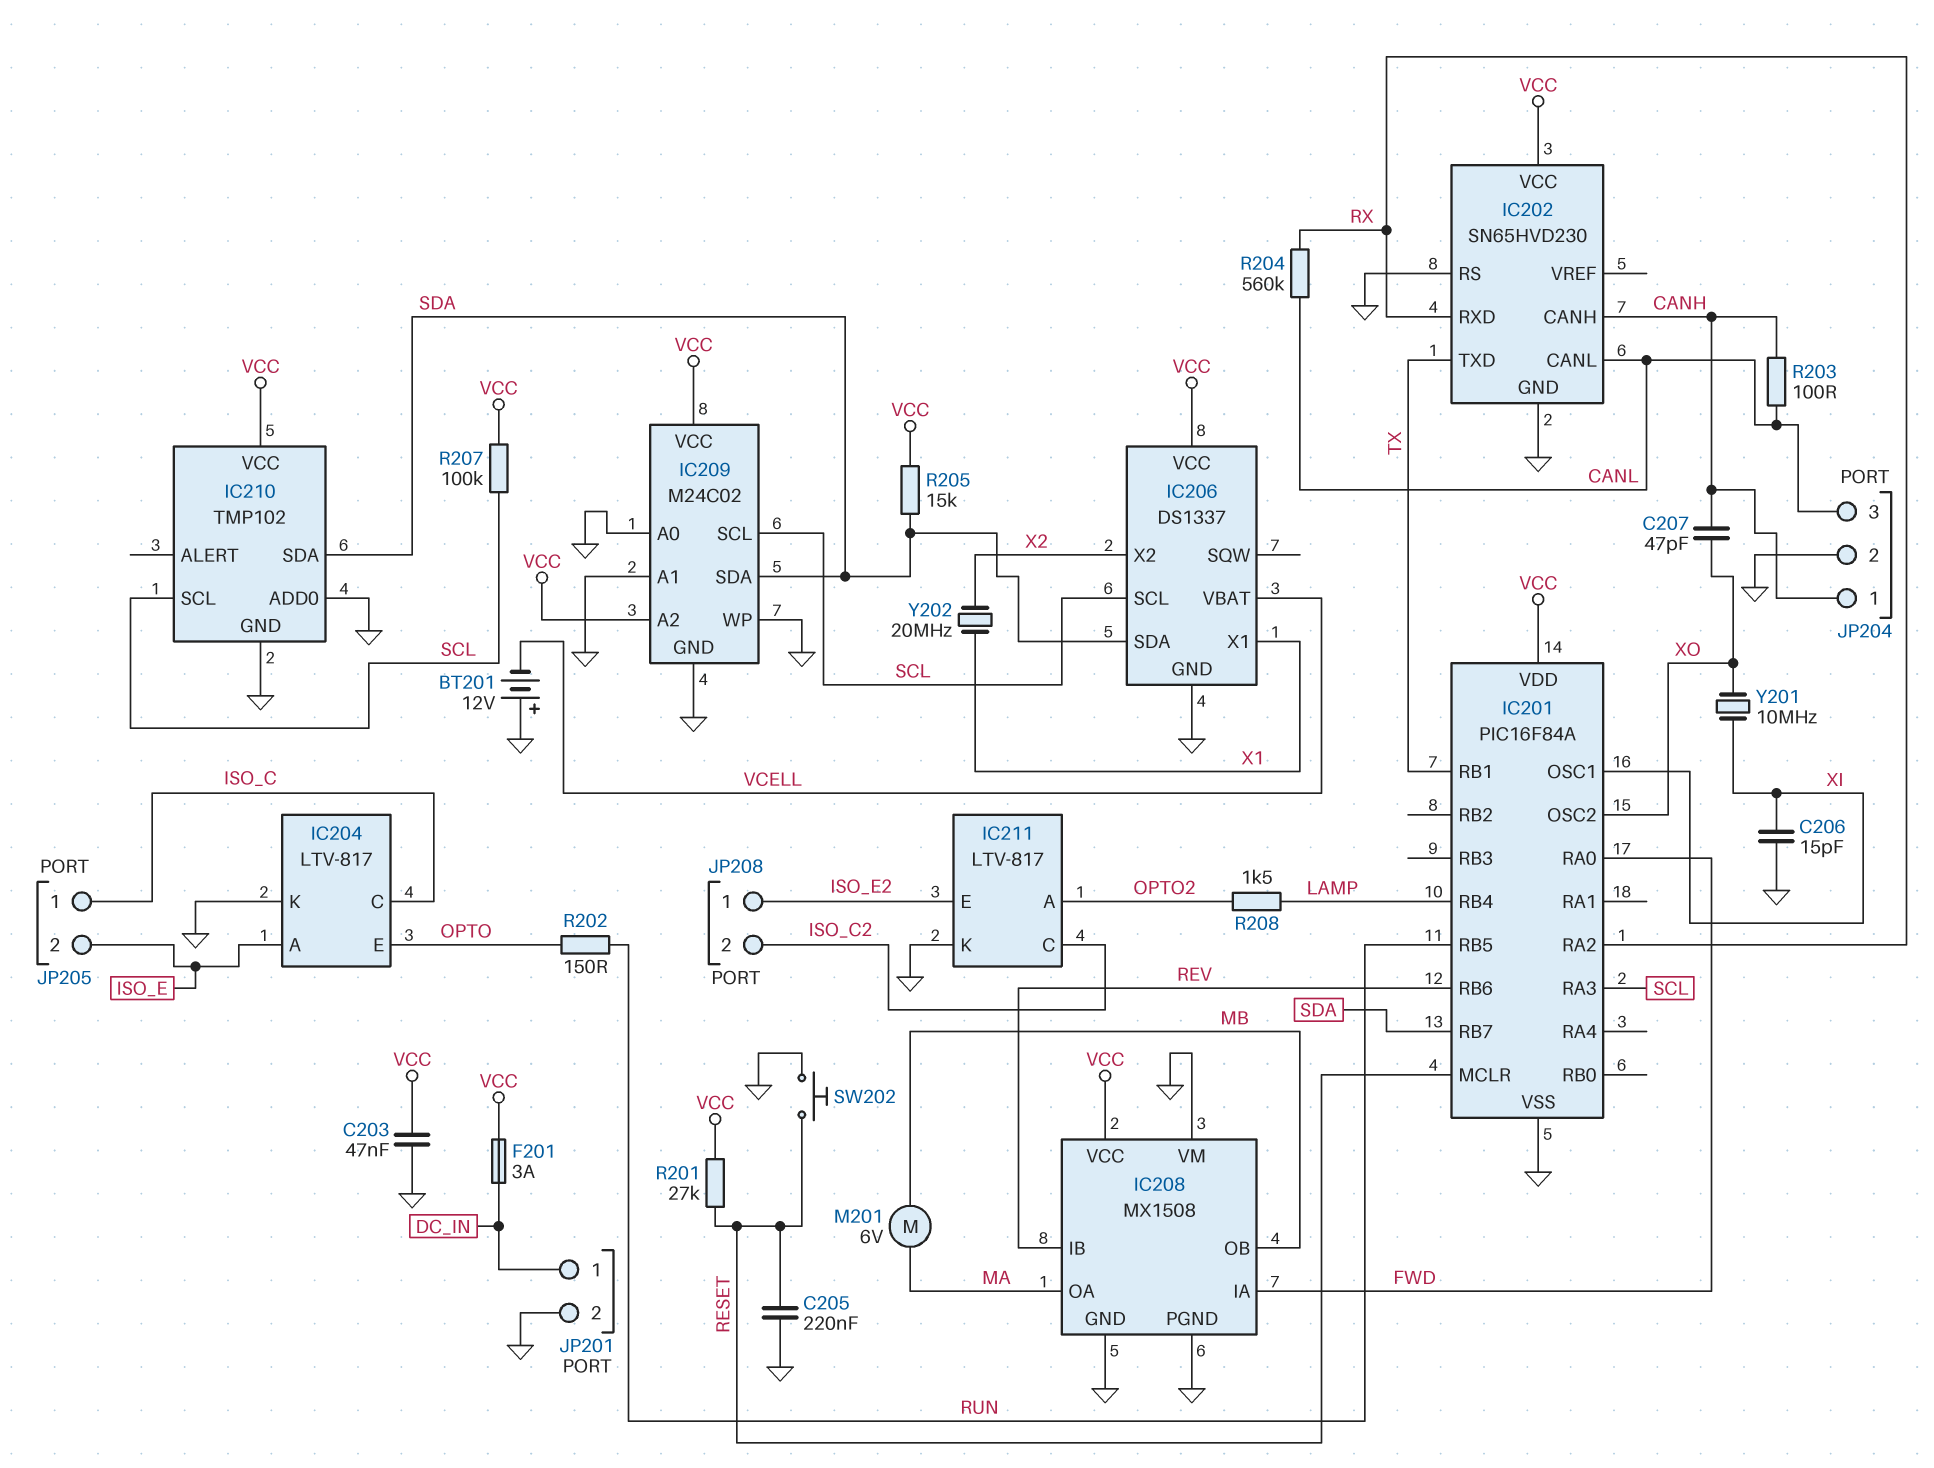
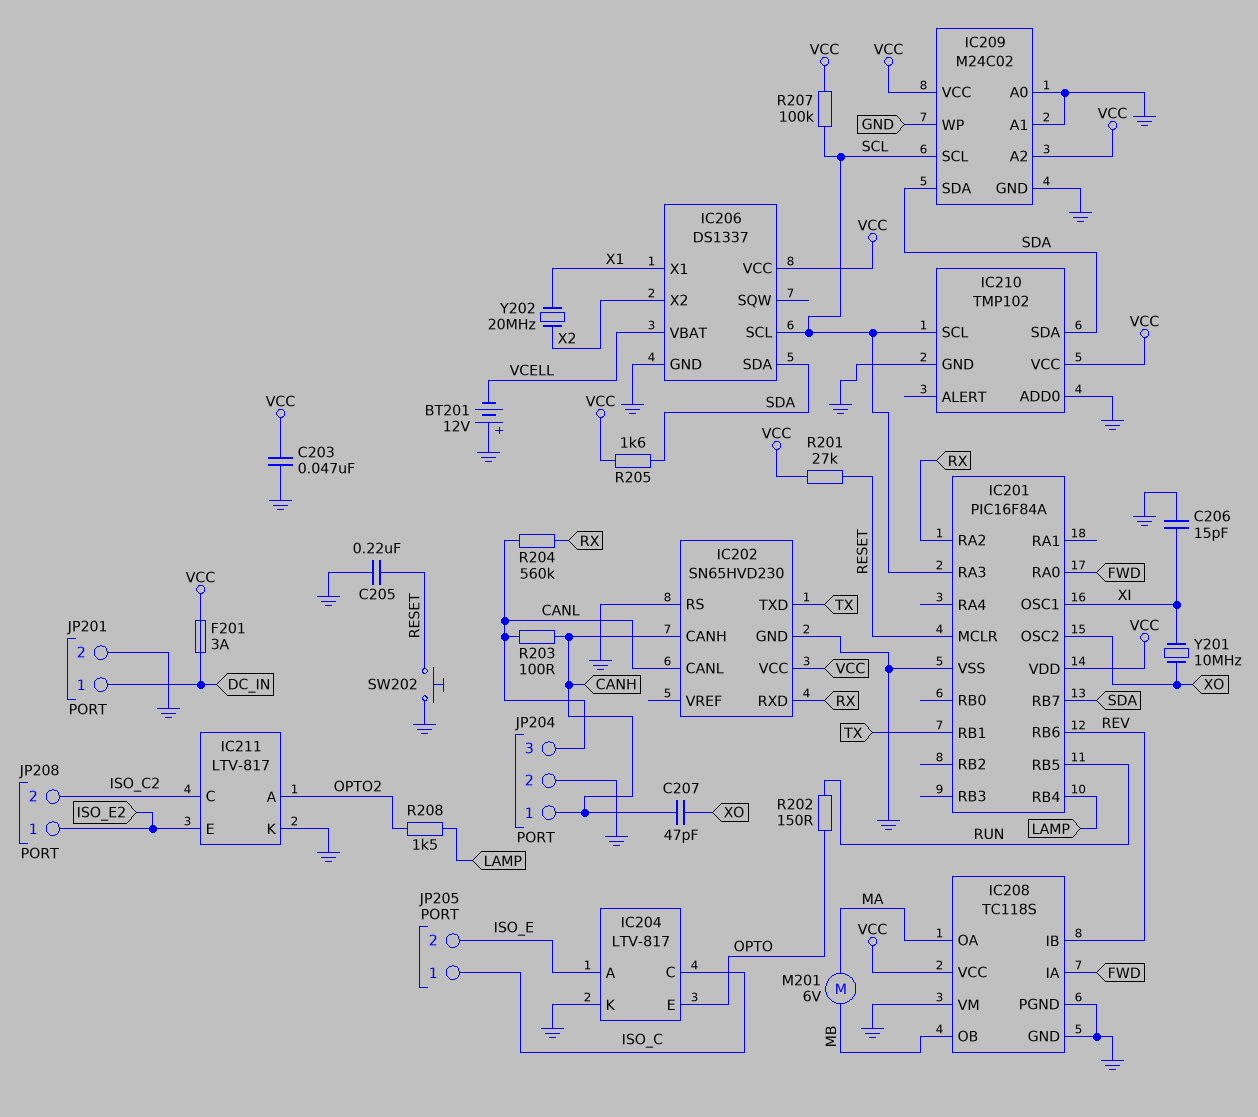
IC208: MX1508 -> TC118S
R205: 15k (SDA, VCC) -> 1.6k (SDA, VCC)

